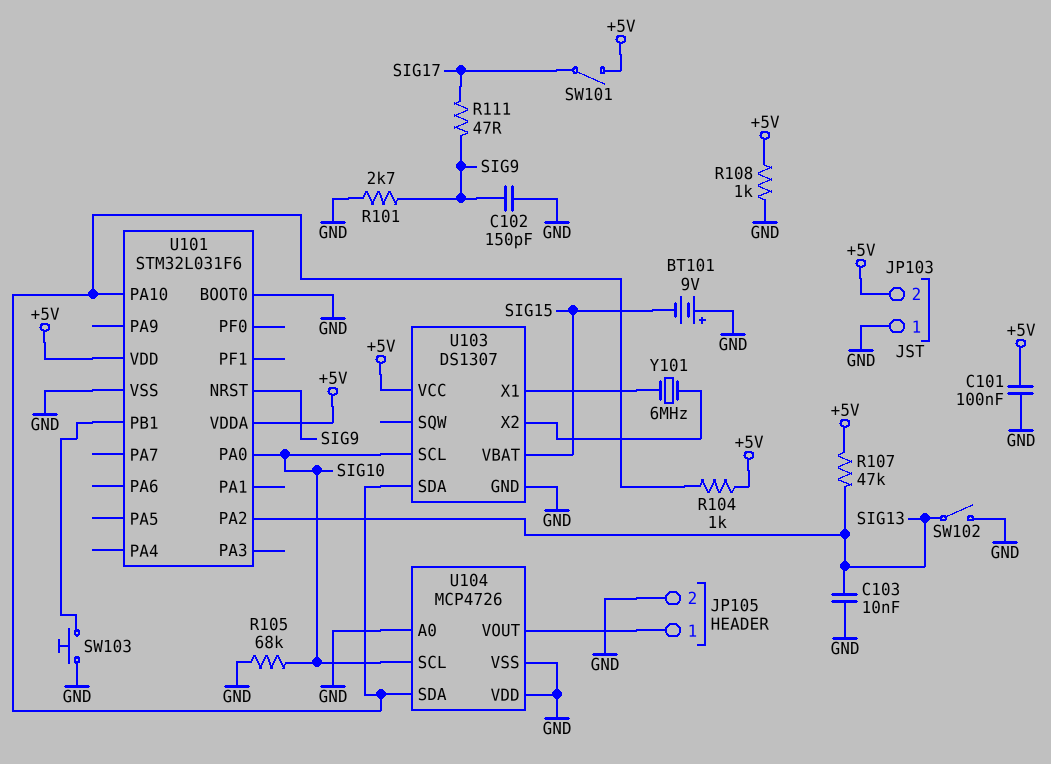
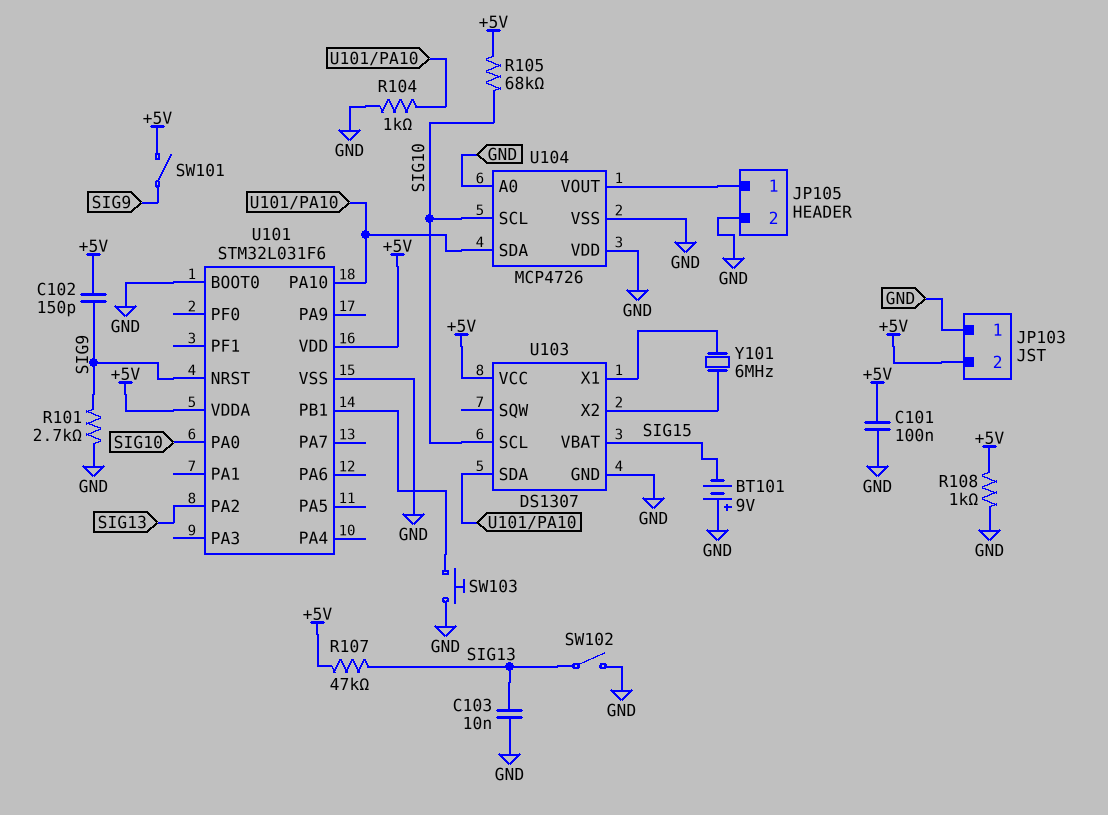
C102: 150pF (GND, SIG9) -> 150pF (+5V, SIG9)
R104: 1k (+5V, U101/PA10) -> 1k (GND, U101/PA10)
R105: 68k (GND, SIG10) -> 68k (+5V, SIG10)
R111: 47 (SIG9, SIG17) -> none
SW101: switch (+5V, SIG17) -> switch (+5V, SIG9)

